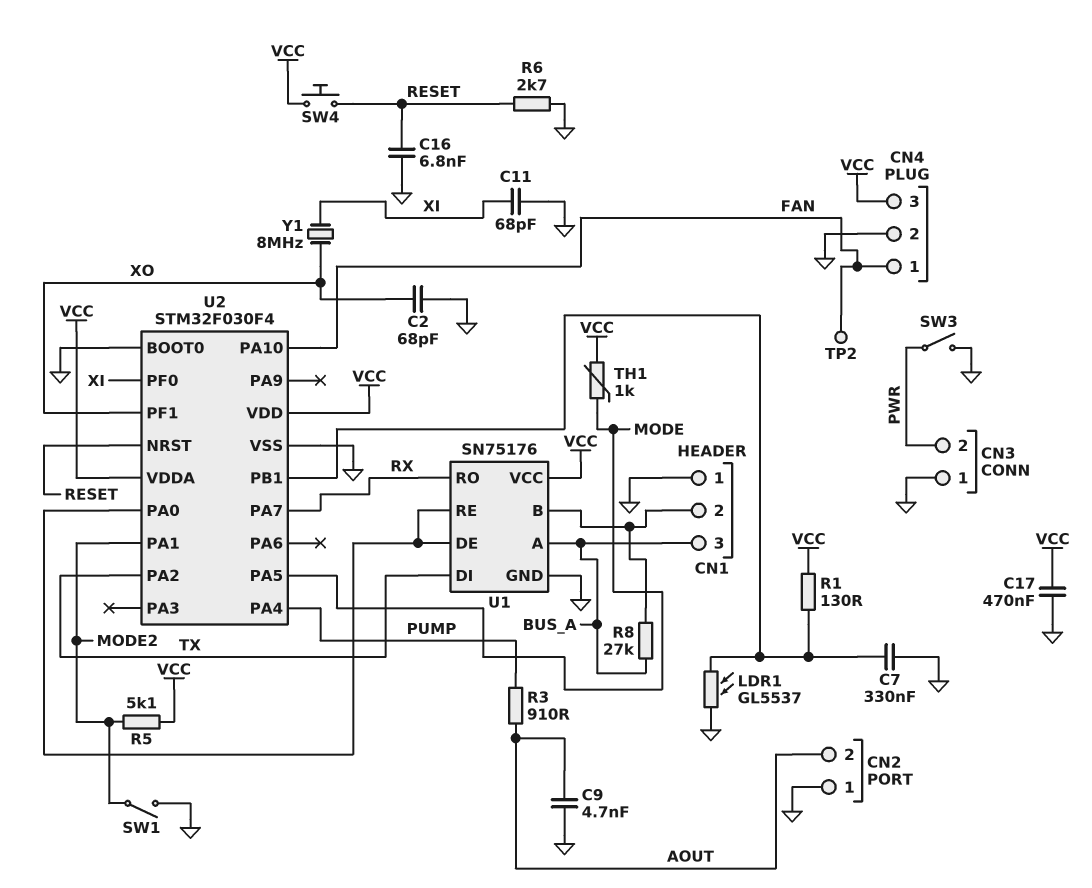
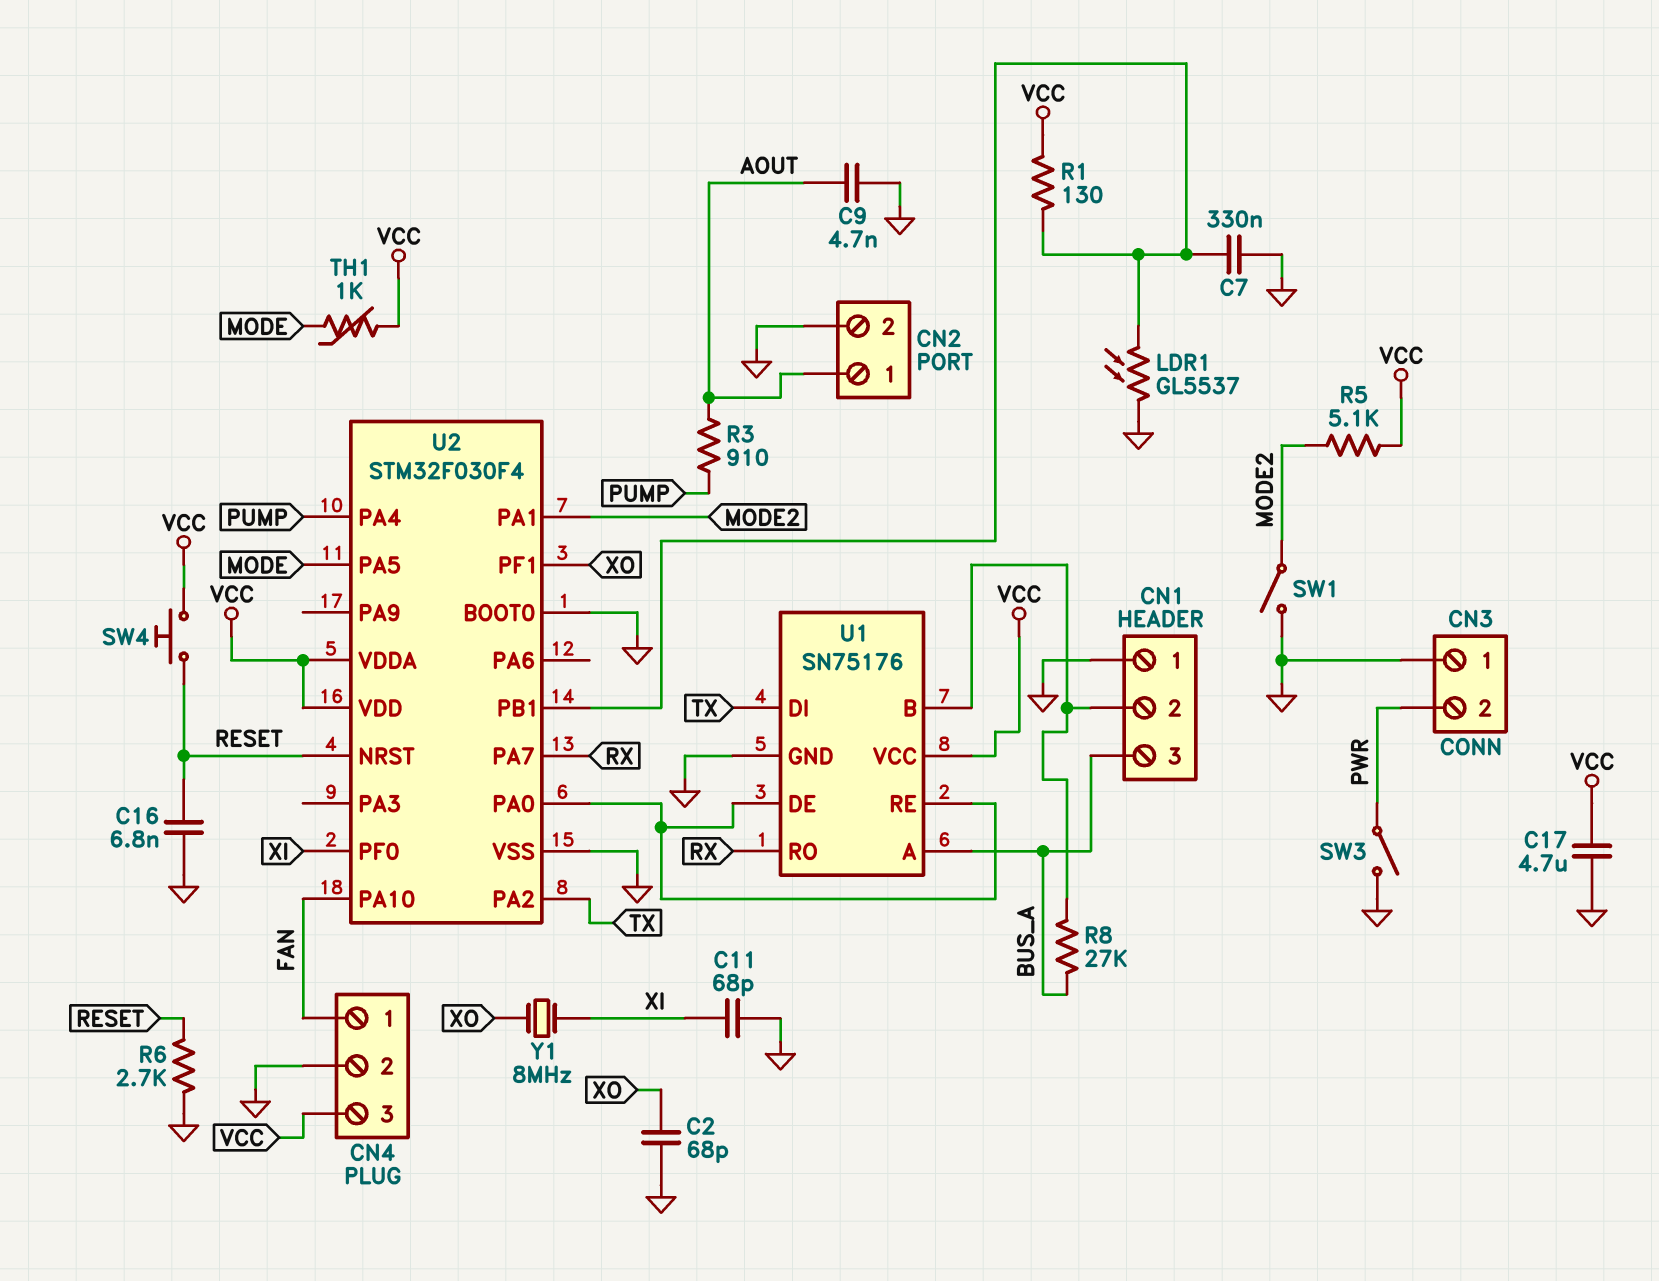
C17: 470nF (GND, VCC) -> 4.7uF (GND, VCC)
CN2 pin 1: GND -> AOUT
CN2 pin 2: AOUT -> GND
TP2: test point (FAN) -> none

